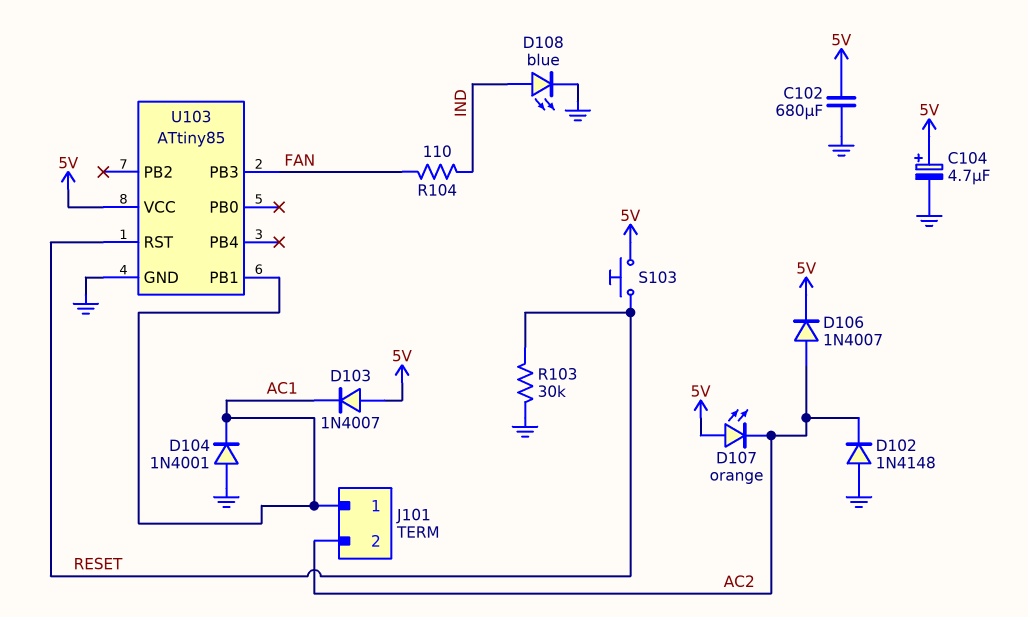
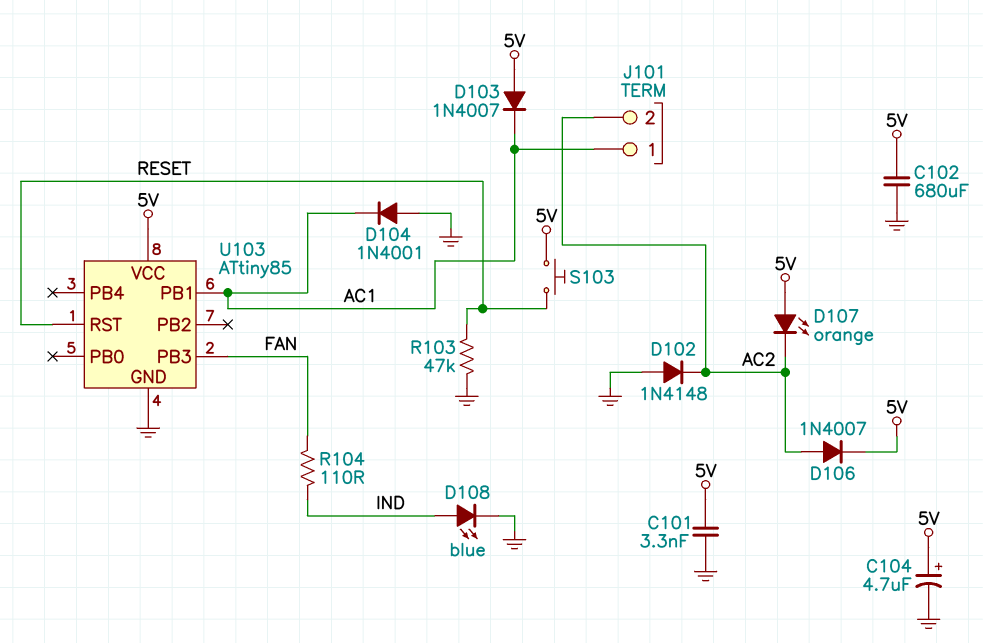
C101: none -> 3.3nF (5V, GND)
R103: 30k (GND, RESET) -> 47k (GND, RESET)

